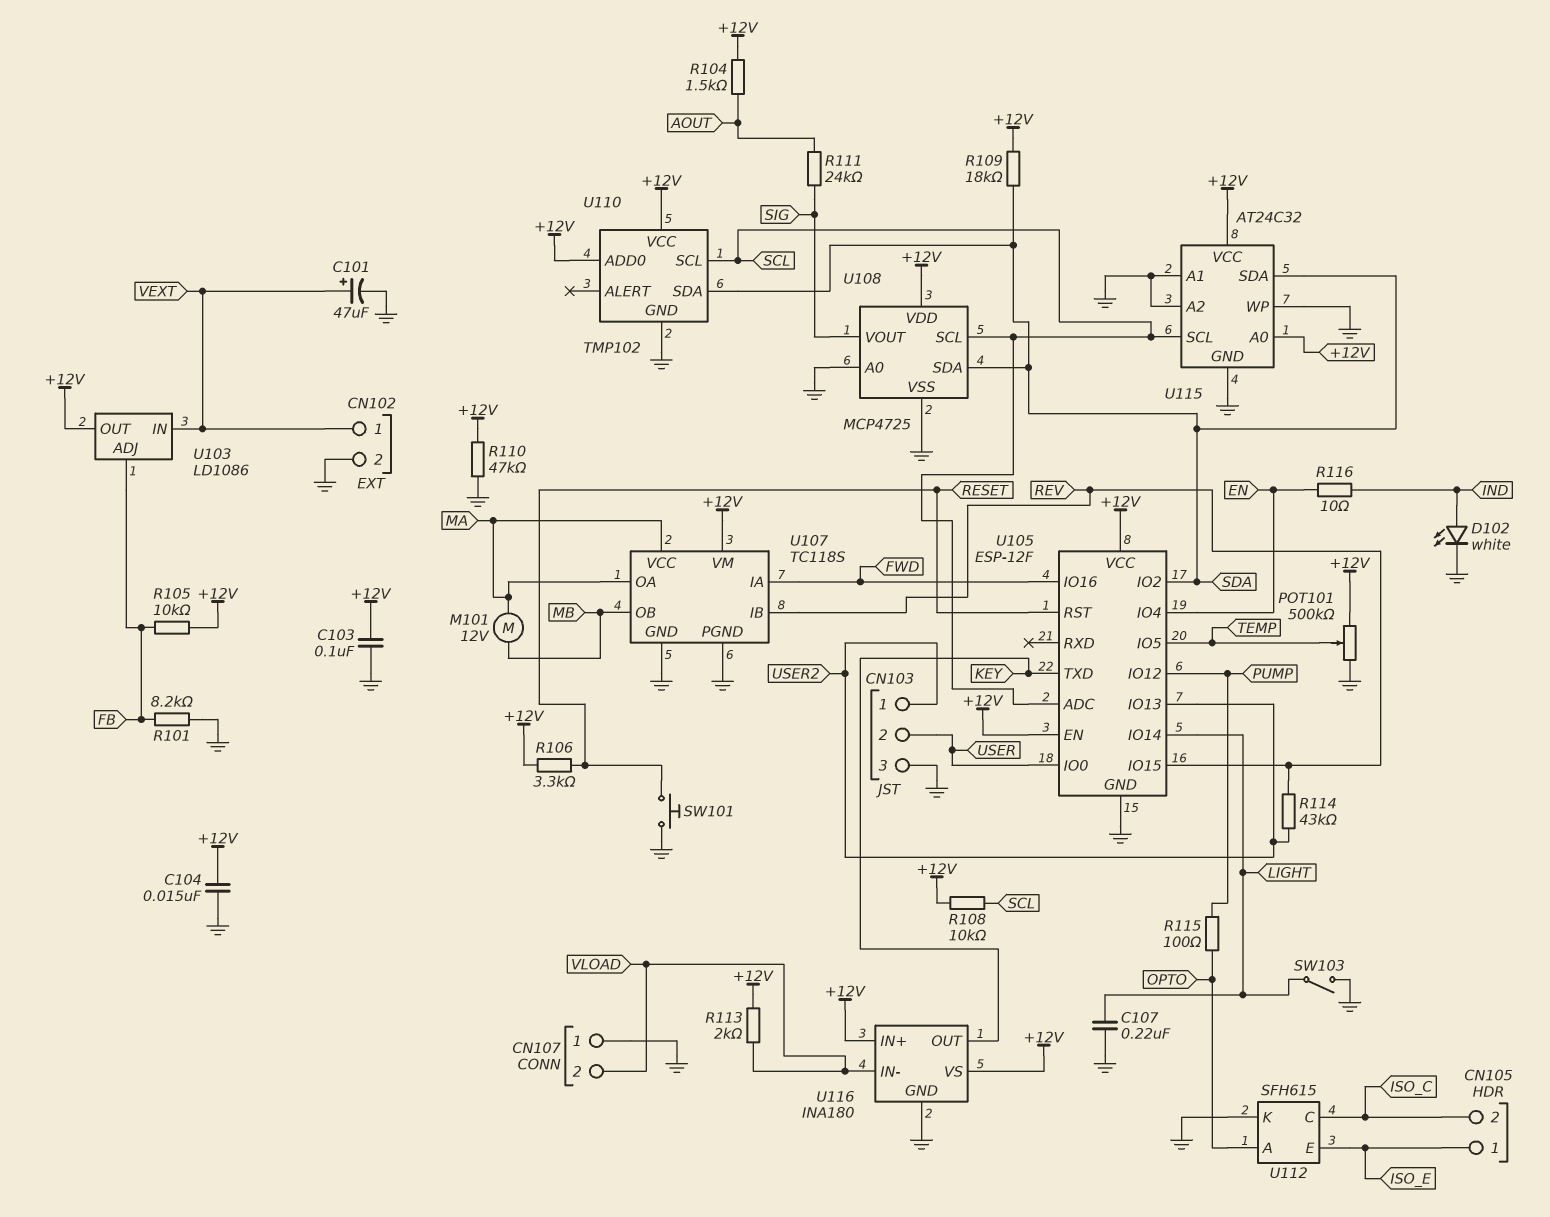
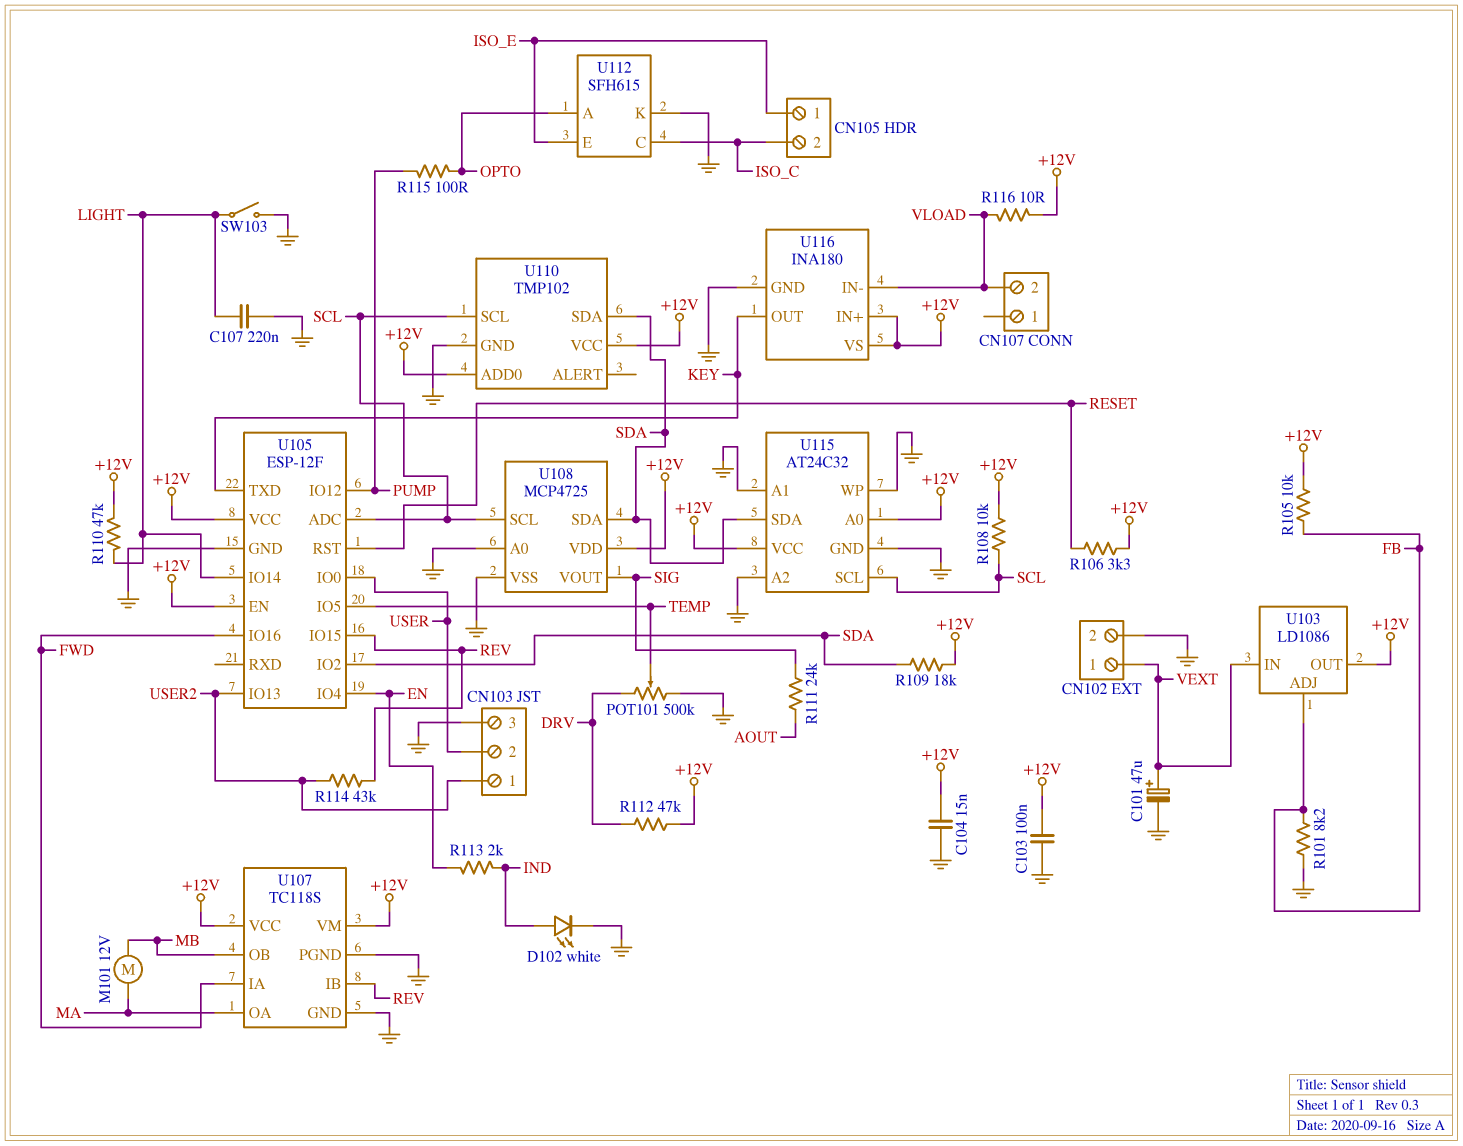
CN107 pin 1: GND -> none
POT101: 500k (+12V, GND, wiper TEMP) -> 500k (DRV, GND, wiper TEMP)
R104: 1.5k (+12V, AOUT) -> none
R110: 47k (+12V, GND) -> 47k (+12V, LIGHT)
R112: none -> 47k (+12V, DRV)
R113: 2k (+12V, VLOAD) -> 2k (EN, IND)
R116: 10 (EN, IND) -> 10 (+12V, VLOAD)
SW101: button (GND, RESET) -> none
U107 pin VCC: MA -> +12V

